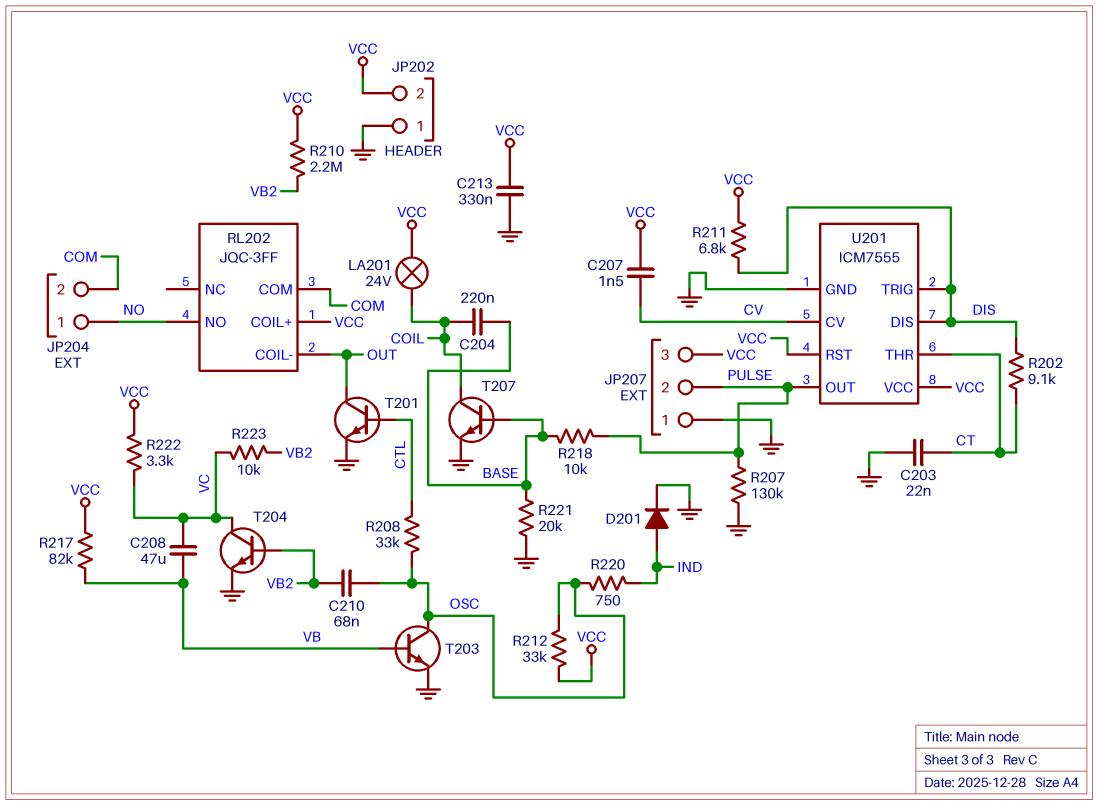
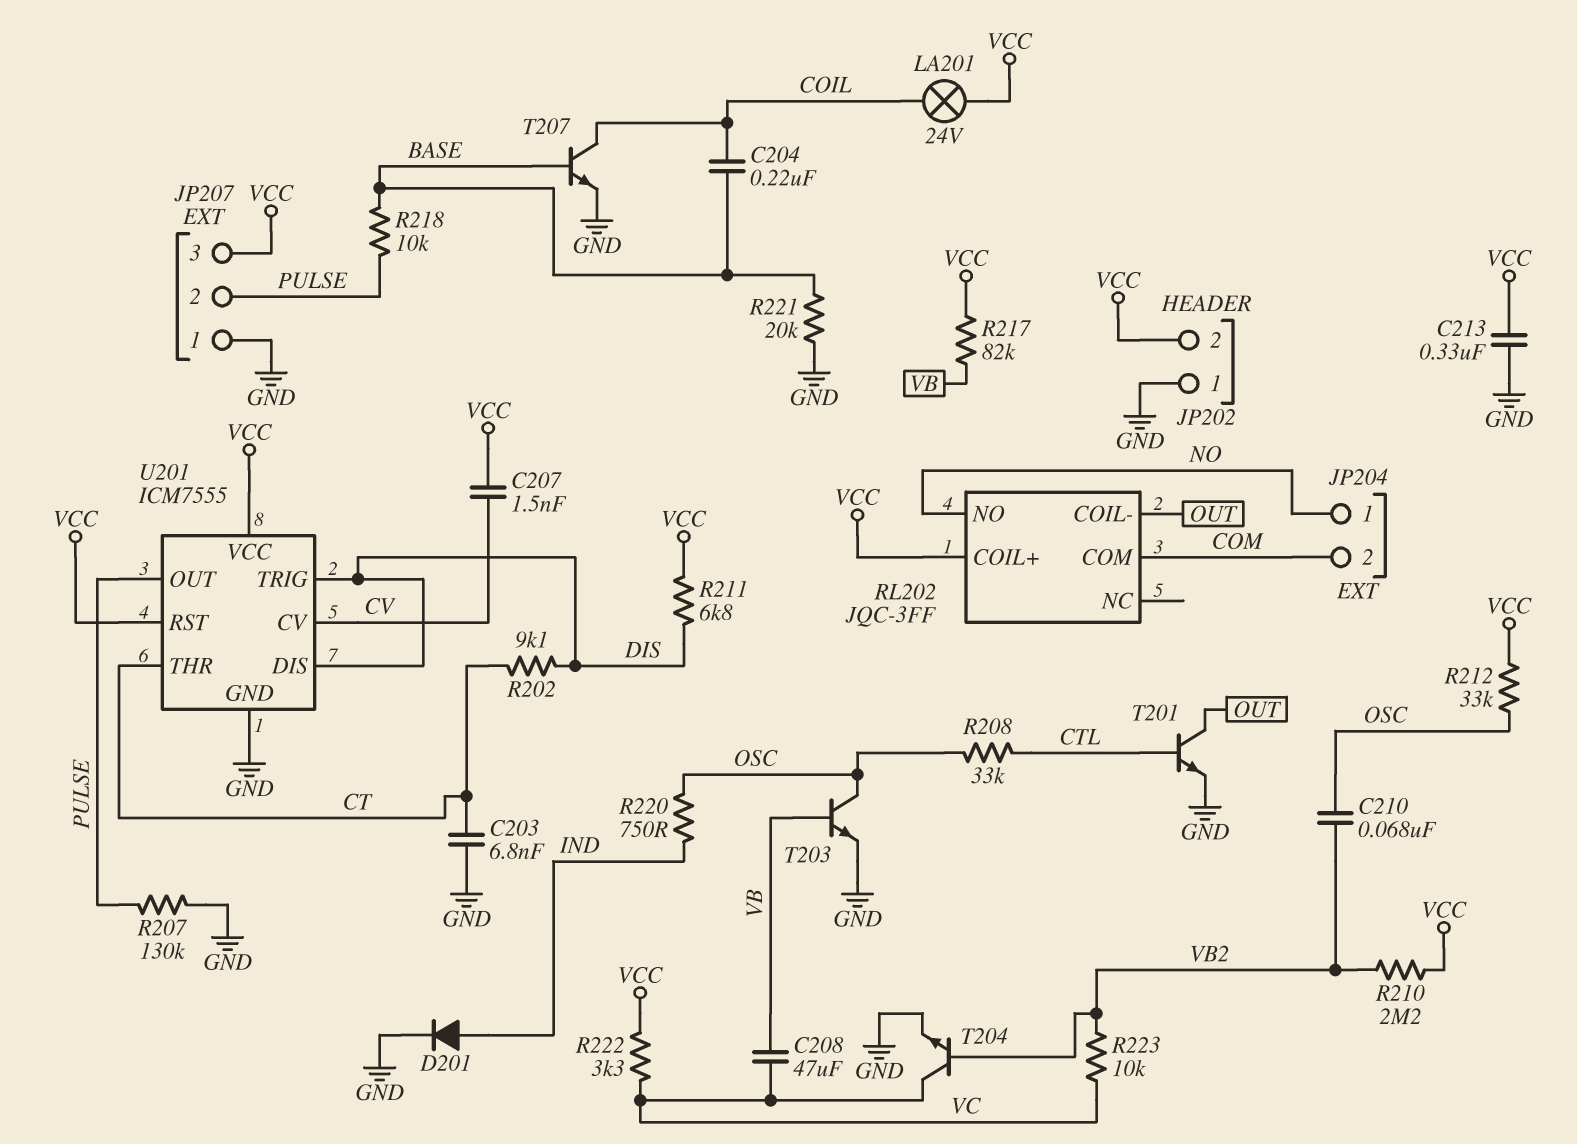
C203: 22nF (CT, GND) -> 6.8nF (CT, GND)

